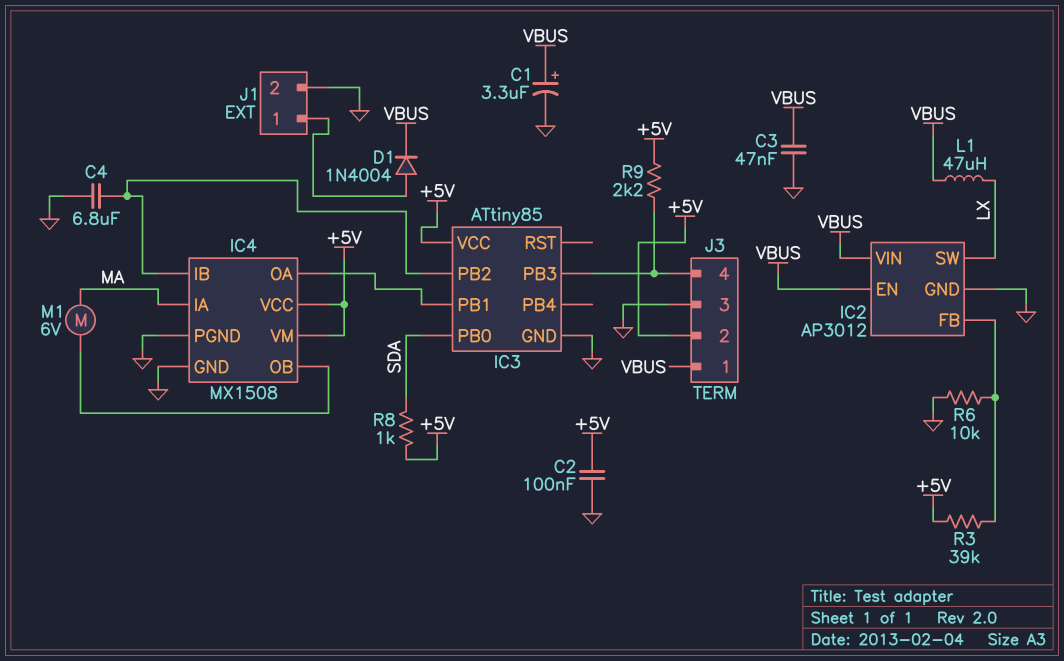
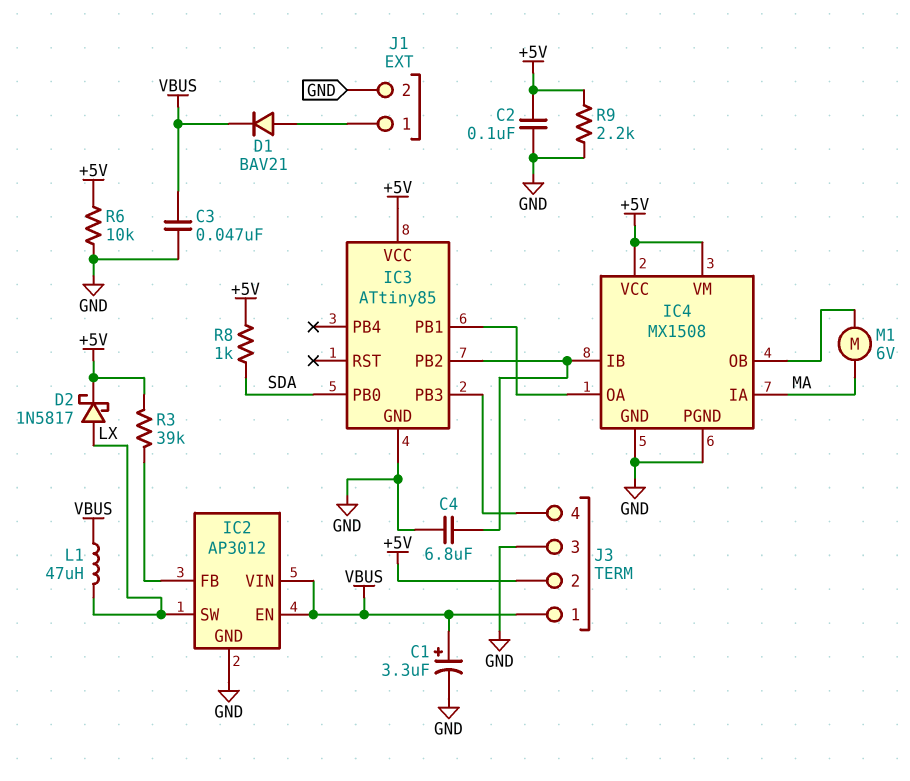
D1: diode 1N4004 (A J1/1, K VBUS) -> diode BAV21 (A J1/1, K VBUS)
D2: none -> schottky 1N5817 (A LX, K +5V)
R6: 10k (GND, IC2/FB) -> 10k (+5V, GND)
R9: 2.2k (+5V, IC3/PB3) -> 2.2k (+5V, GND)

